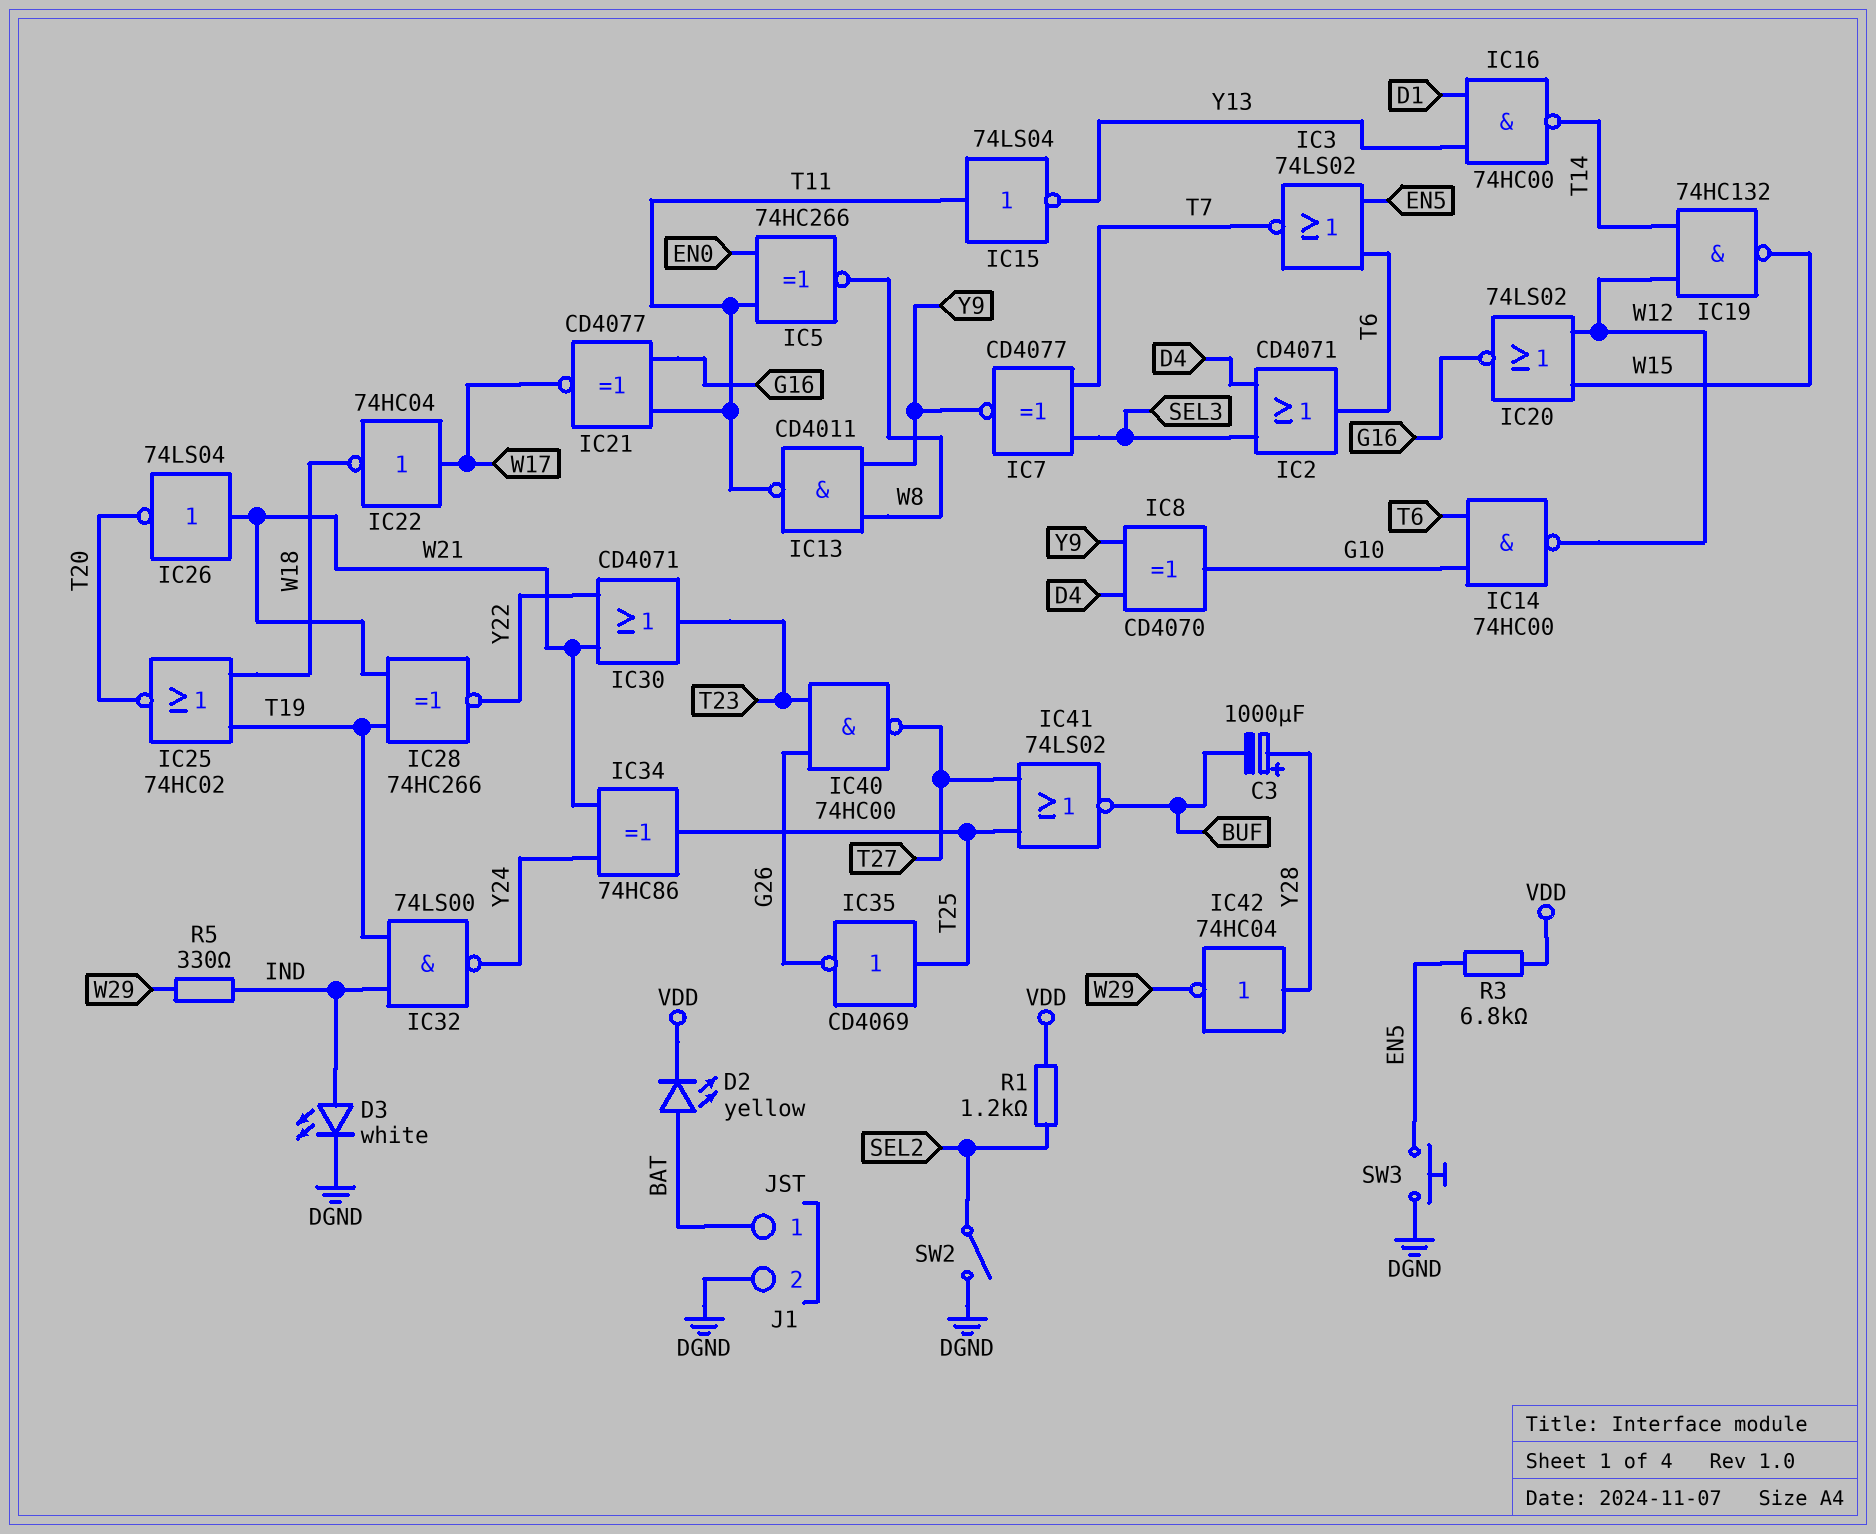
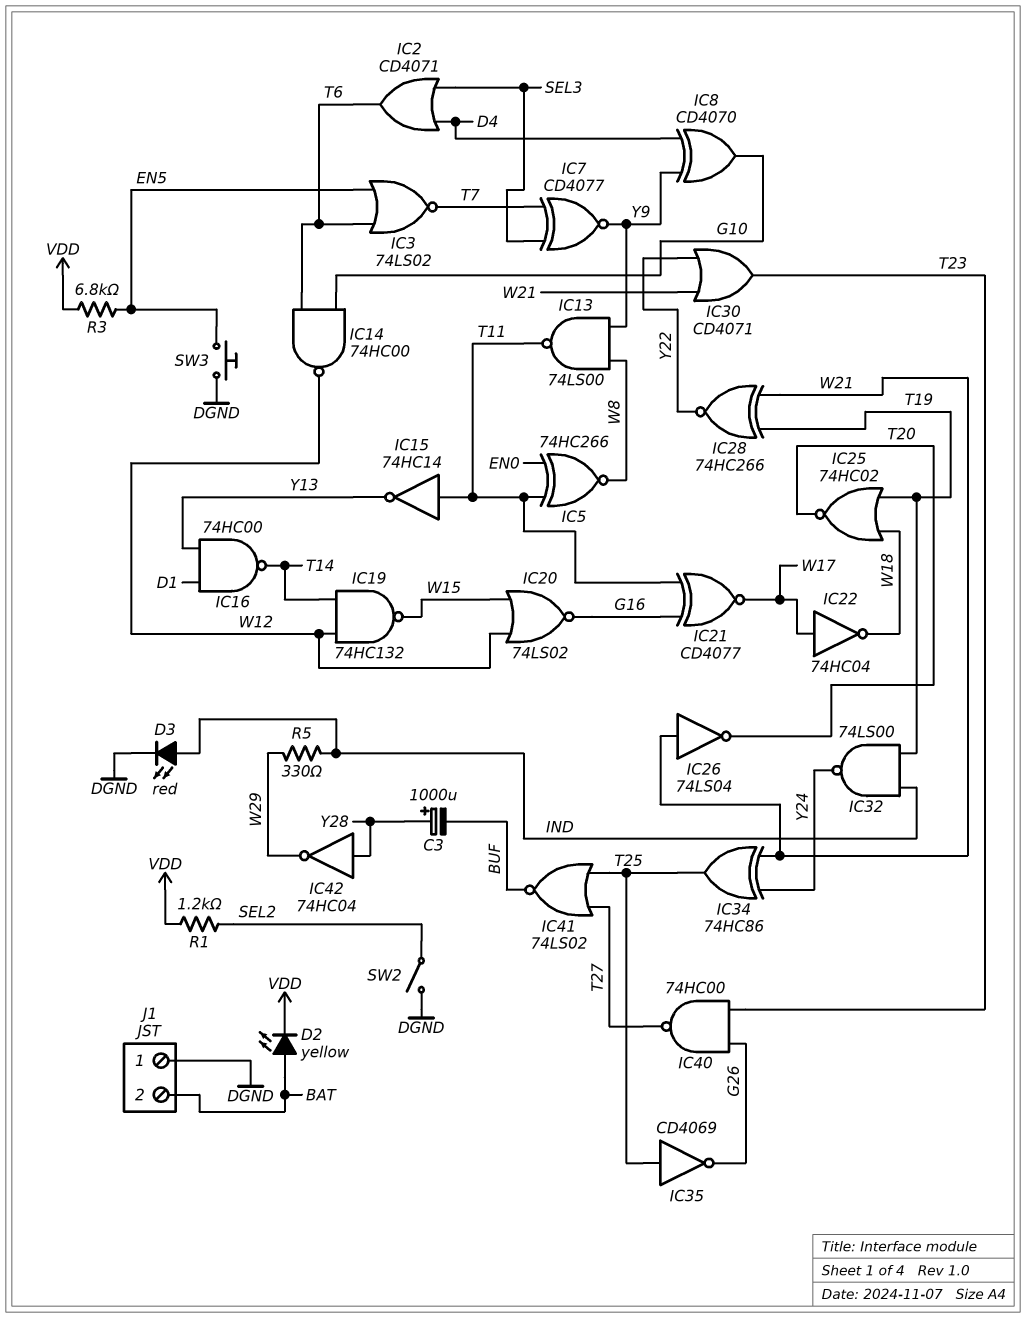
D3: LED white (A IND, K DGND) -> LED red (A IND, K DGND)
IC13: NAND CD4011 (in W8, in Y9, out T11) -> NAND 74LS00 (in W8, in Y9, out T11)
IC15: NOT 74LS04 (in T11, out Y13) -> NOT 74HC14 (in T11, out Y13)
J1 pin 1: BAT -> DGND
J1 pin 2: DGND -> BAT

